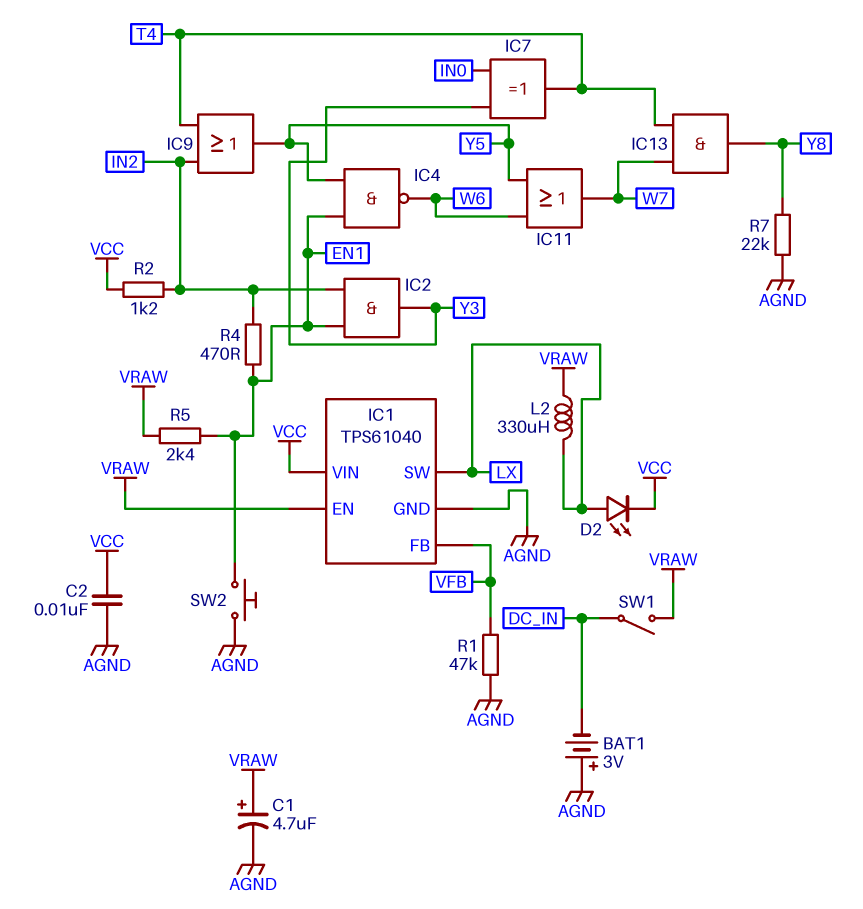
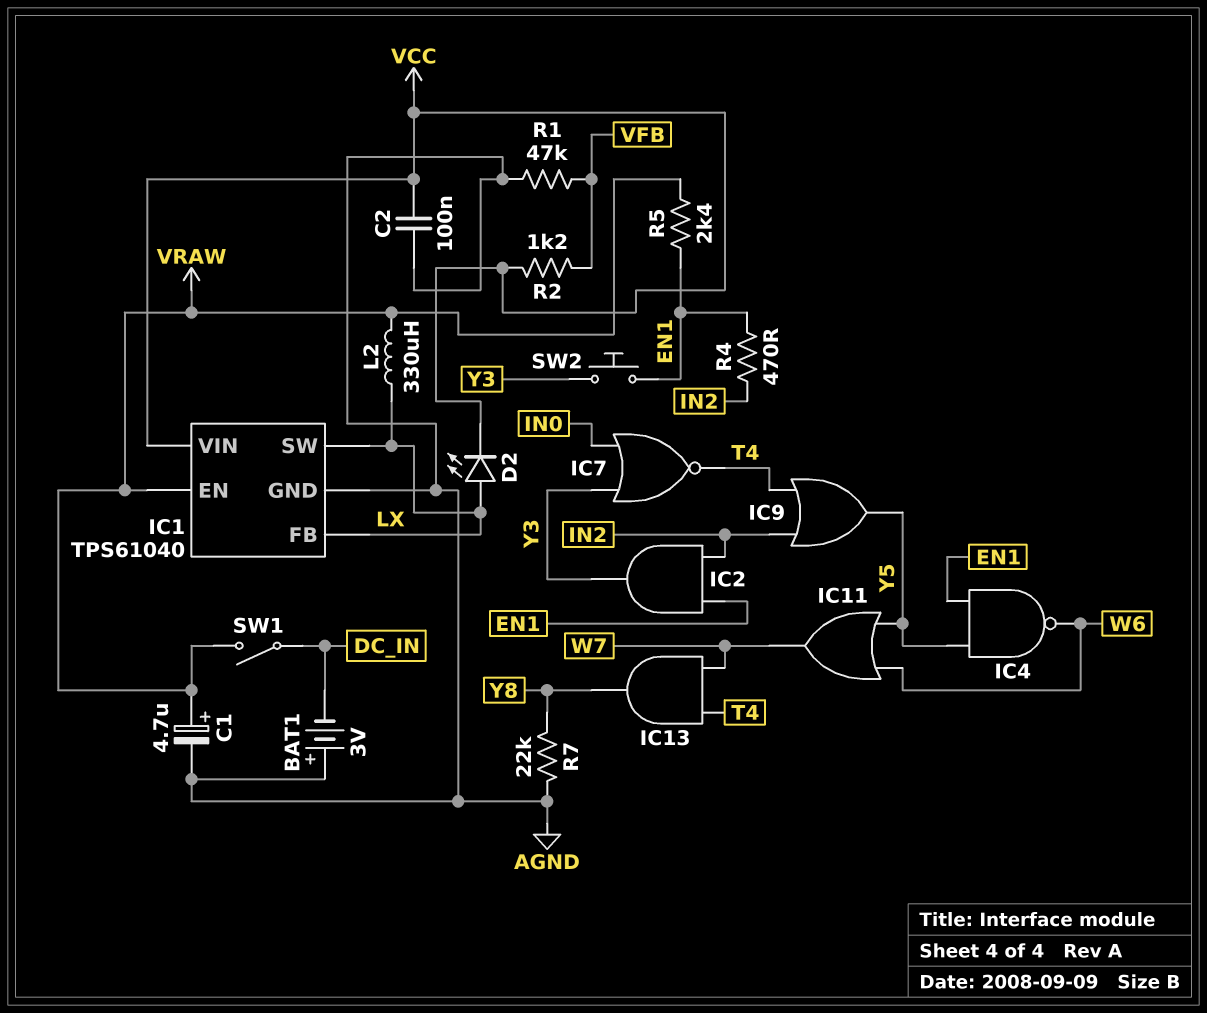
C2: 10nF (AGND, VCC) -> 100nF (AGND, VCC)
IC1 pin FB: VFB -> LX
IC7: XOR (in IN0, in Y3, out T4) -> NOR (in IN0, in Y3, out T4)
R2: 1.2k (IN2, VCC) -> 1.2k (VCC, VFB)
SW2: button (AGND, EN1) -> button (EN1, Y3)

